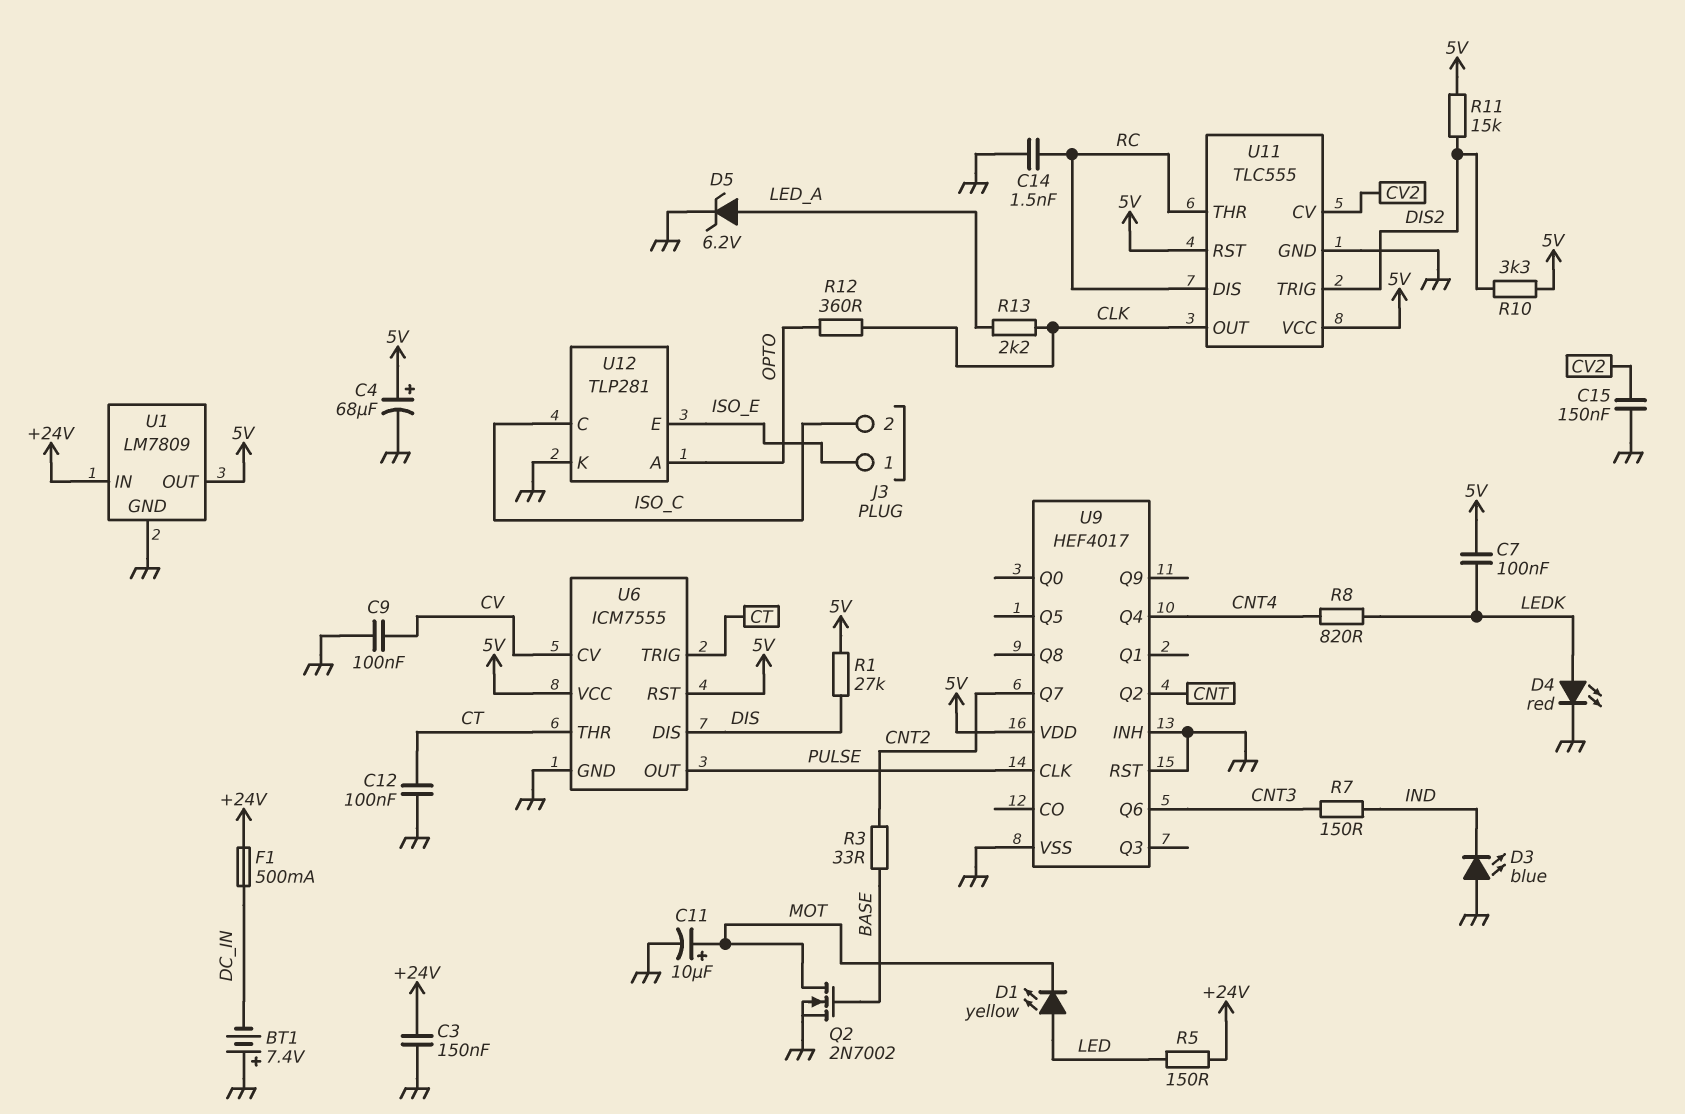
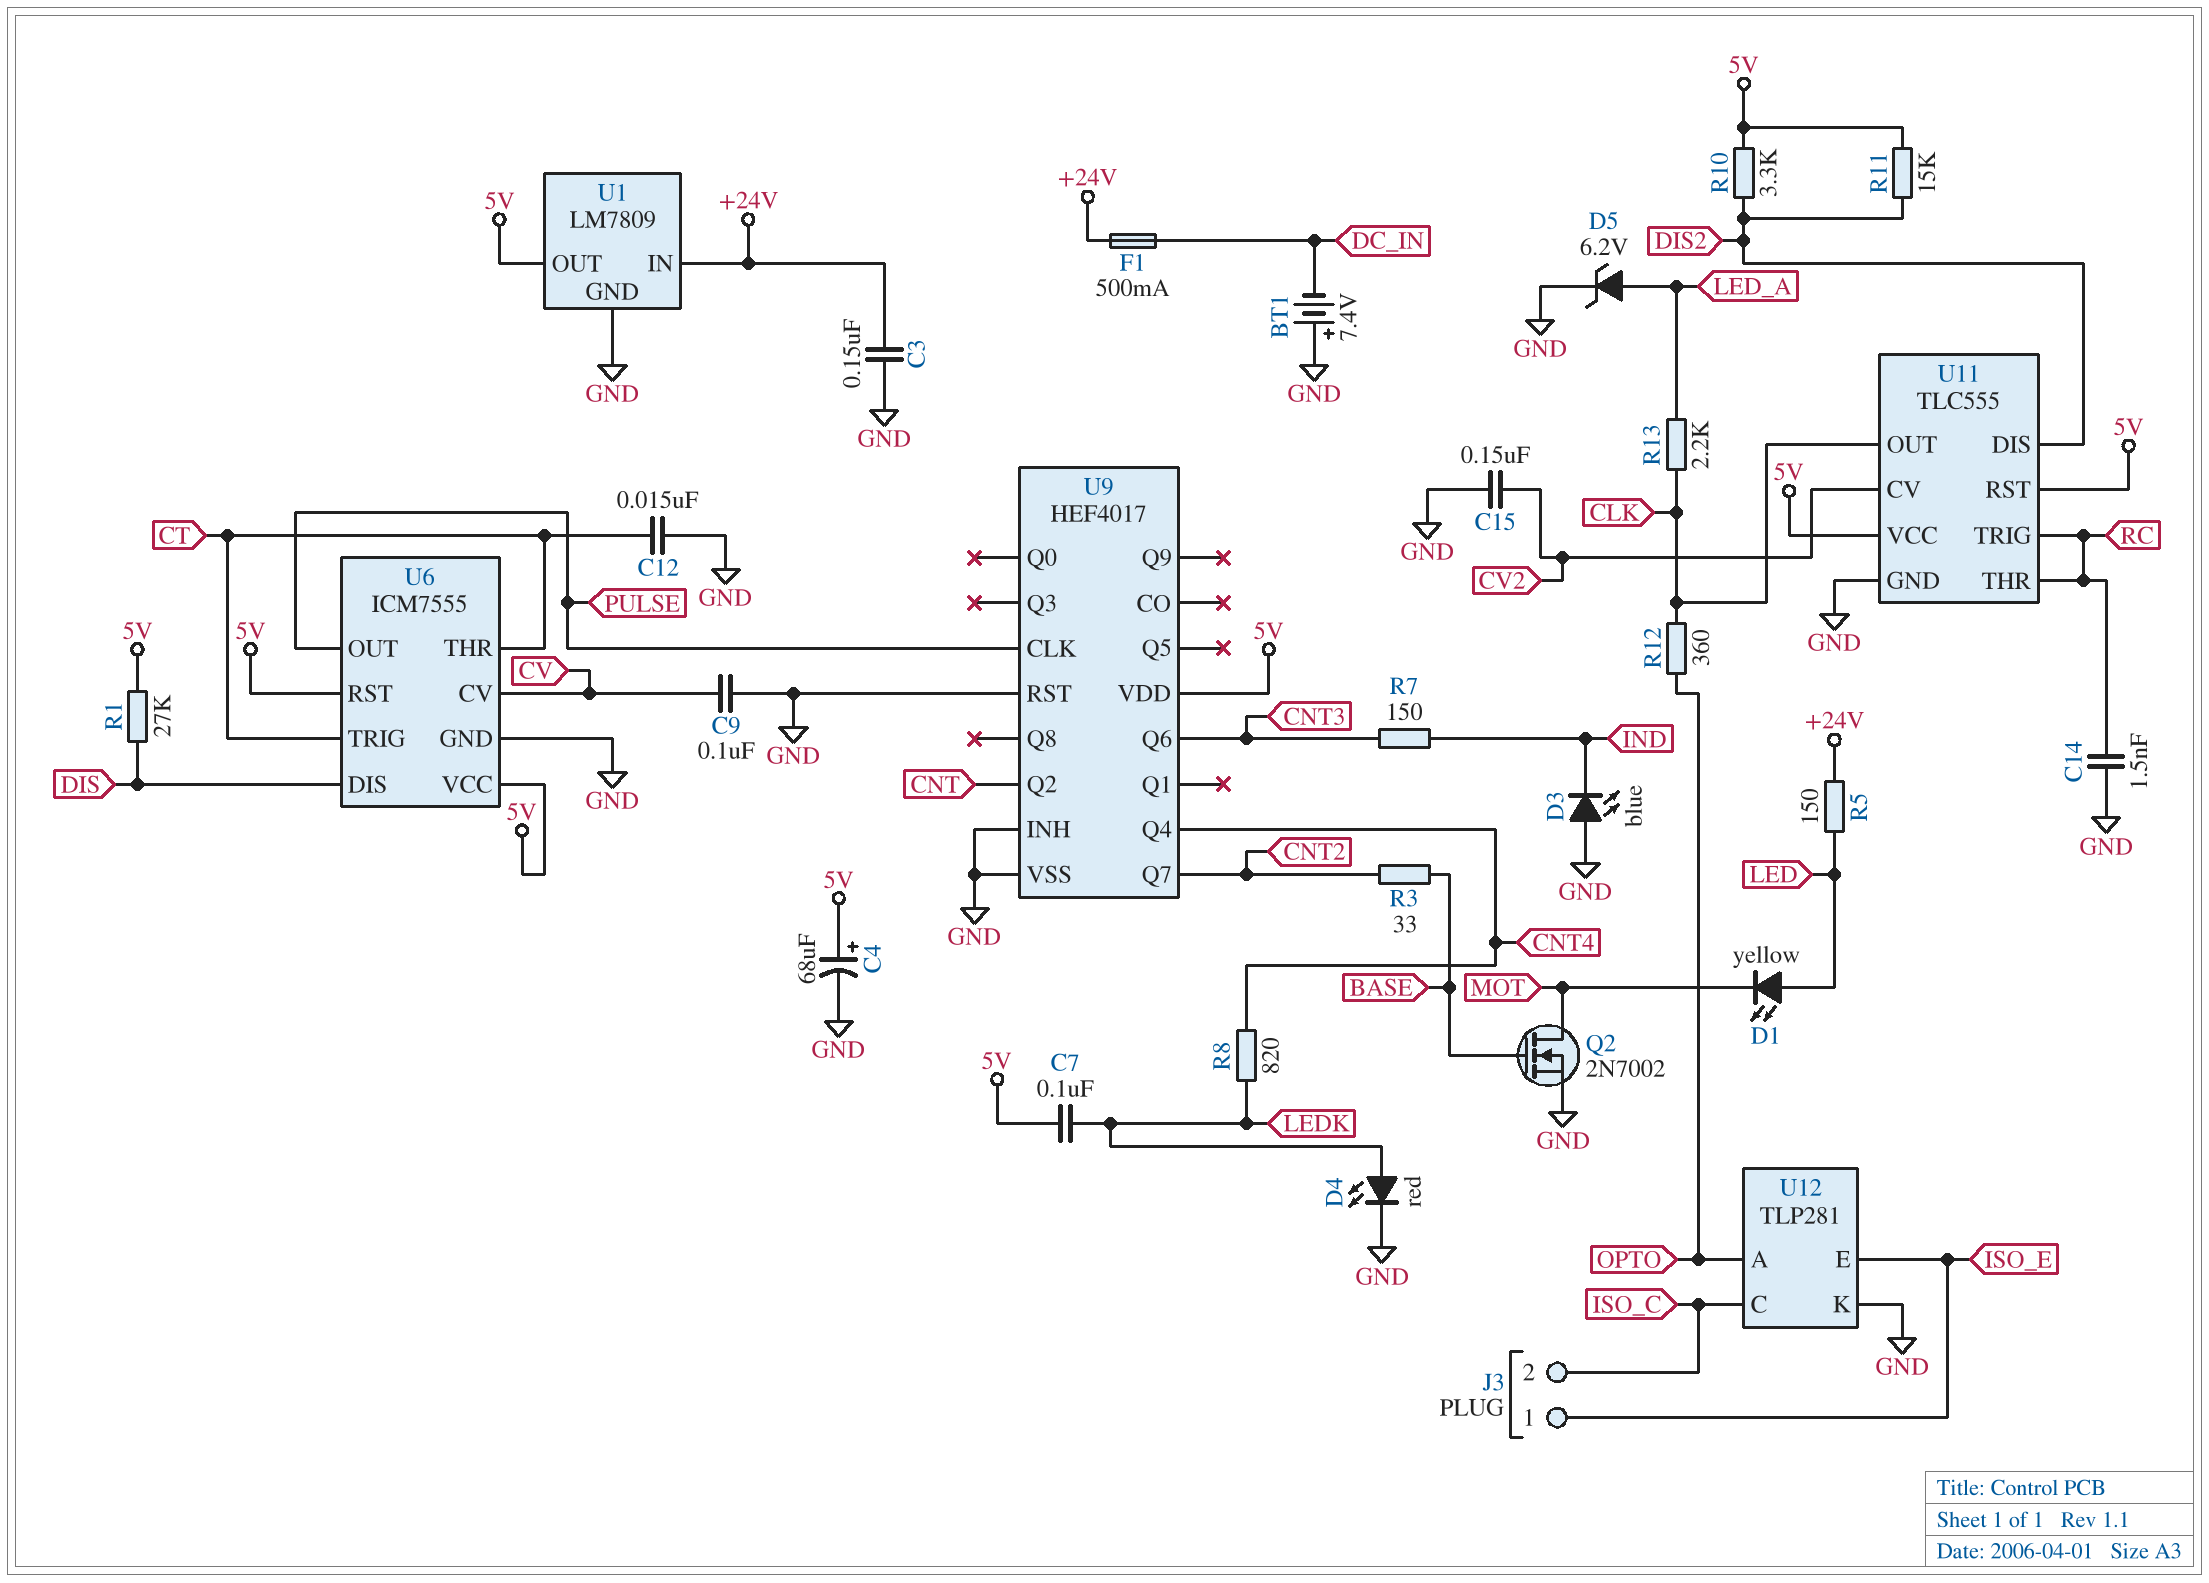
C11: 10uF (plus MOT, minus GND) -> none
C12: 100nF (CT, GND) -> 15nF (CT, GND)
U11 pin DIS: RC -> DIS2
U11 pin TRIG: DIS2 -> RC

